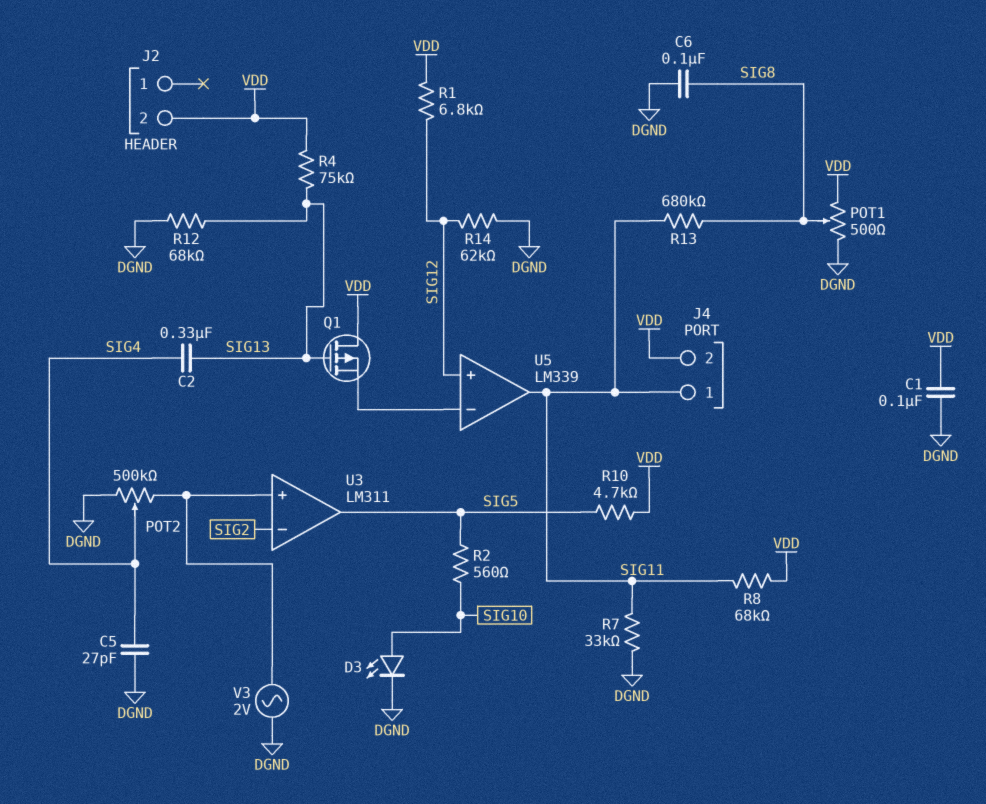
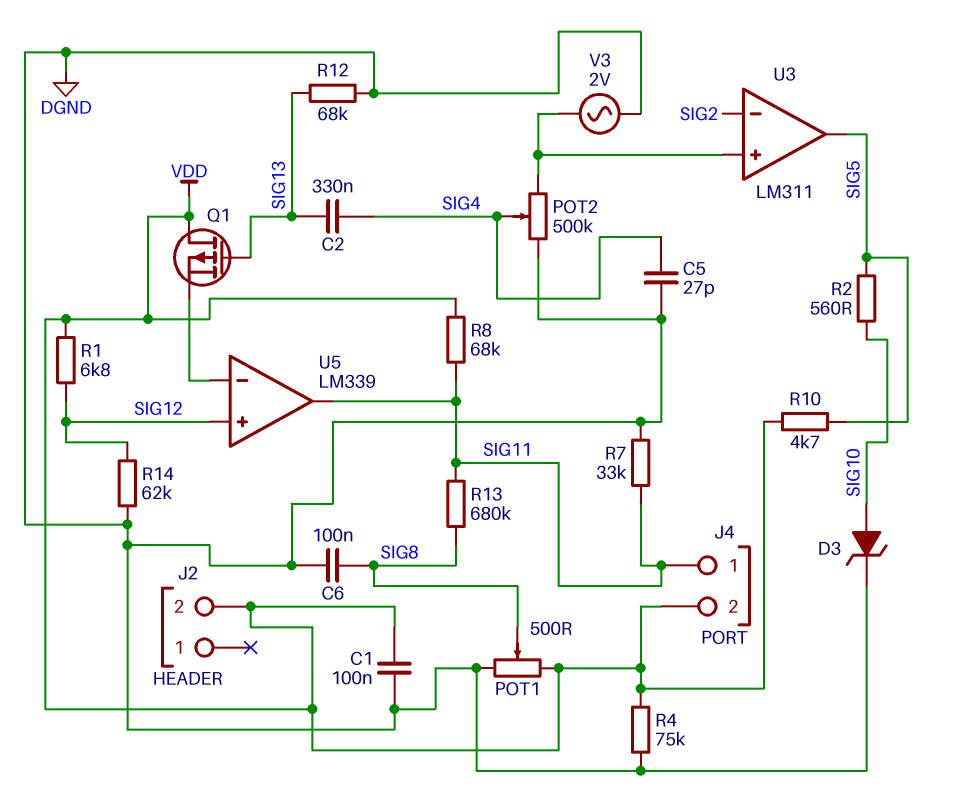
D3: LED (A SIG10, K DGND) -> zener (A SIG10, K DGND)
R4: 75k (SIG13, VDD) -> 75k (DGND, VDD)

